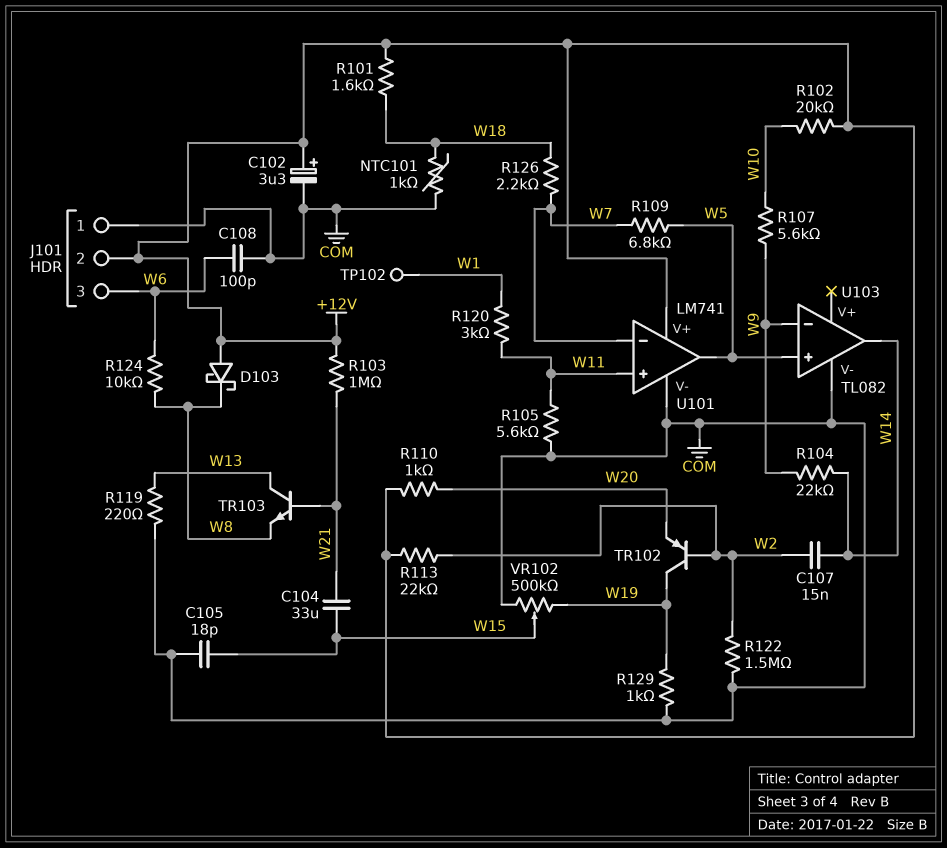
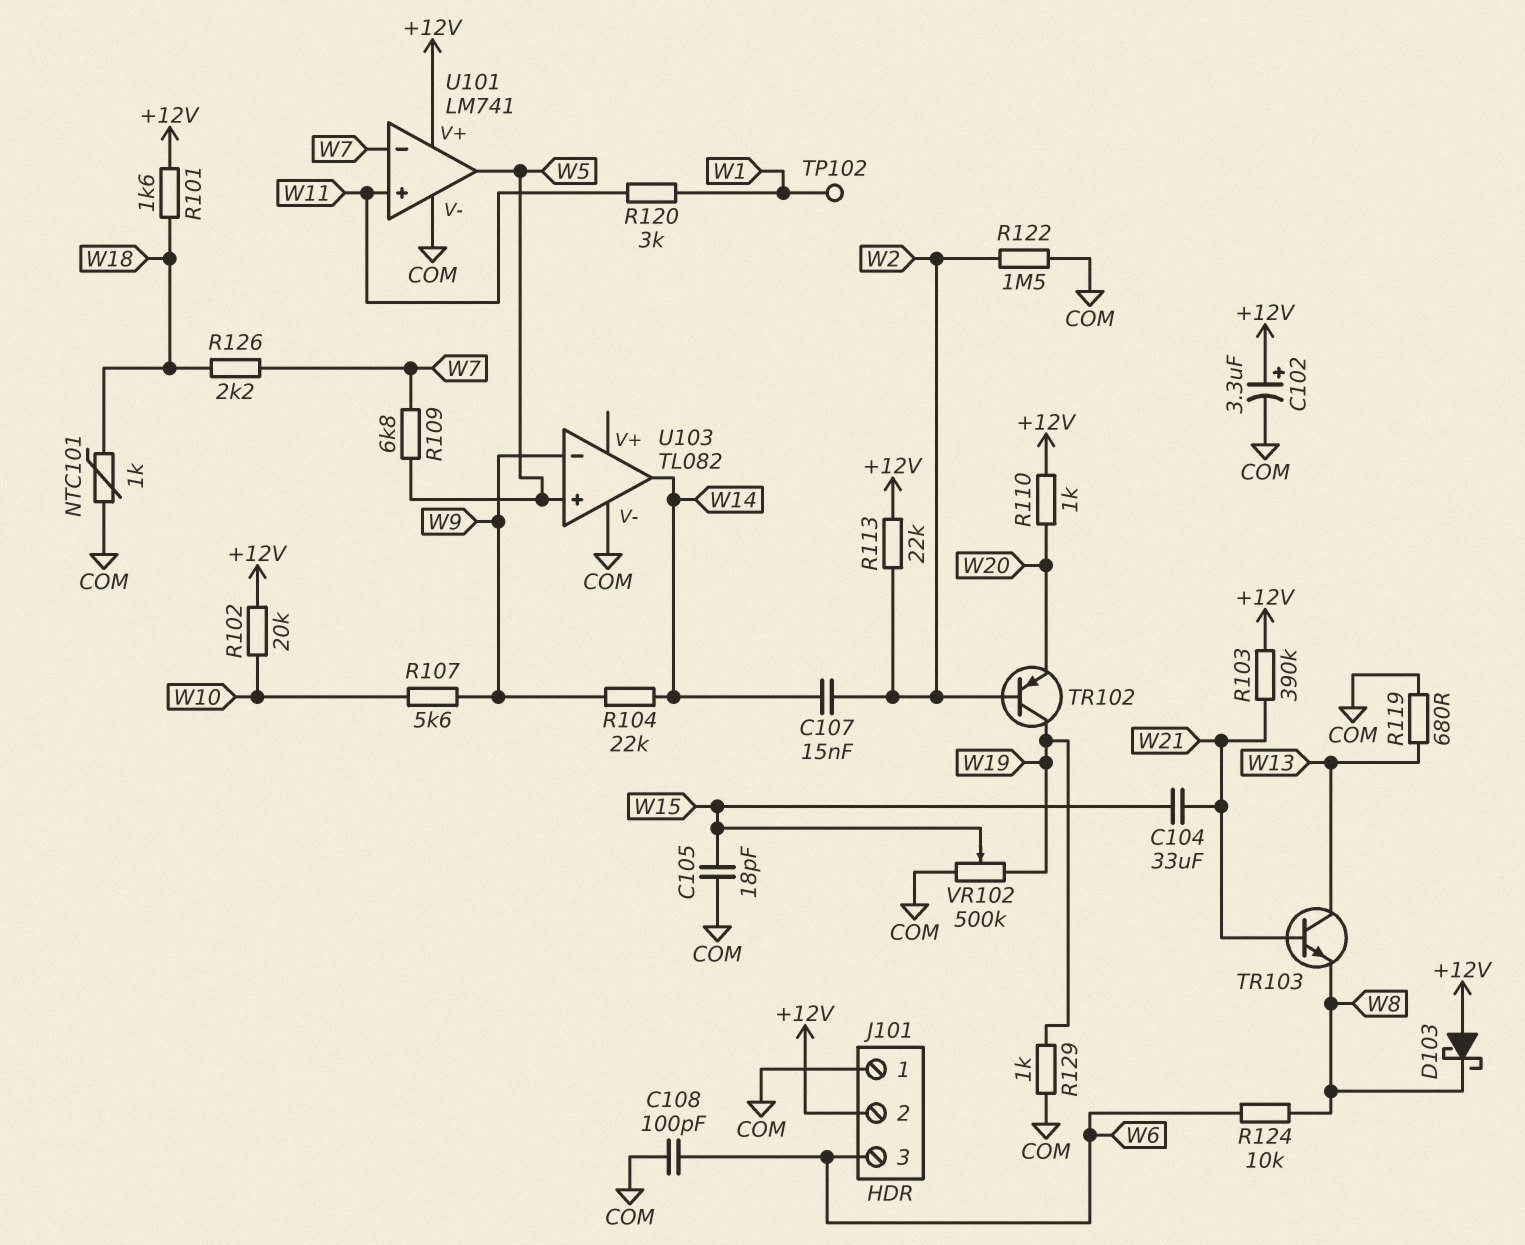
R103: 1M (+12V, W21) -> 390k (+12V, W21)
R105: 5.6k (COM, W11) -> none
R119: 220 (COM, W13) -> 680 (COM, W13)

